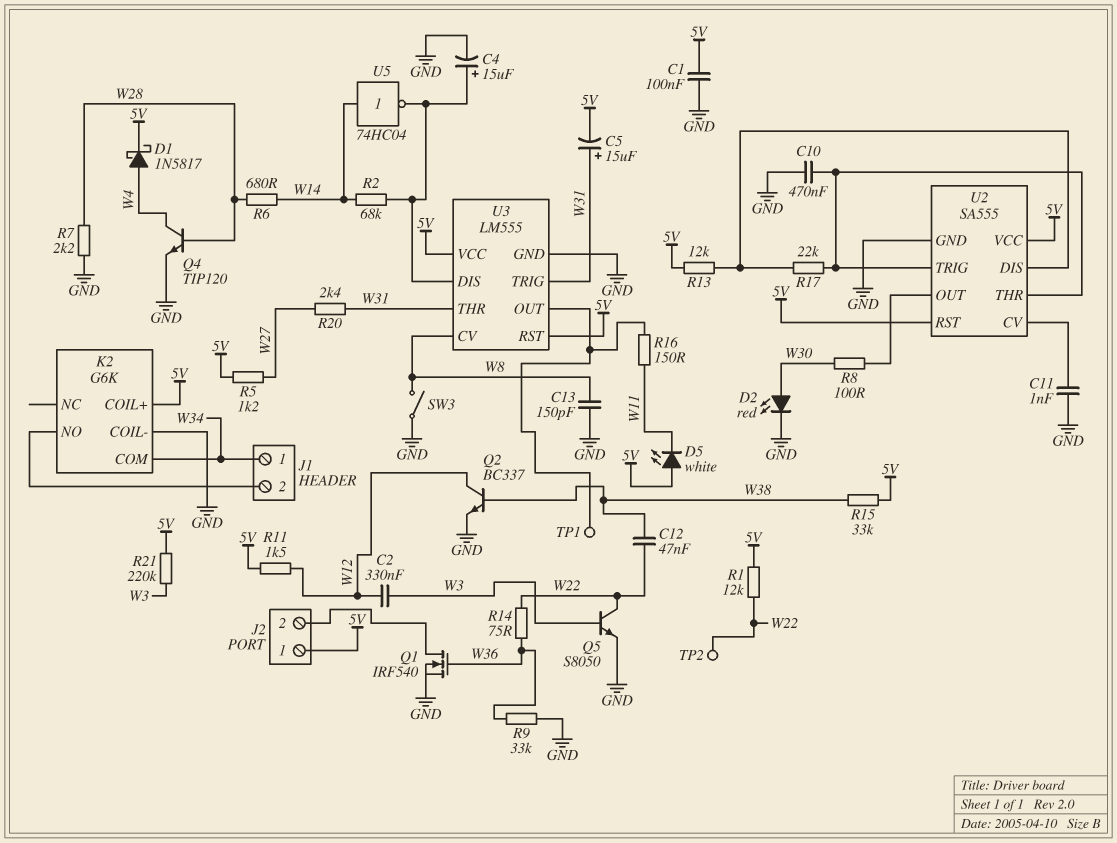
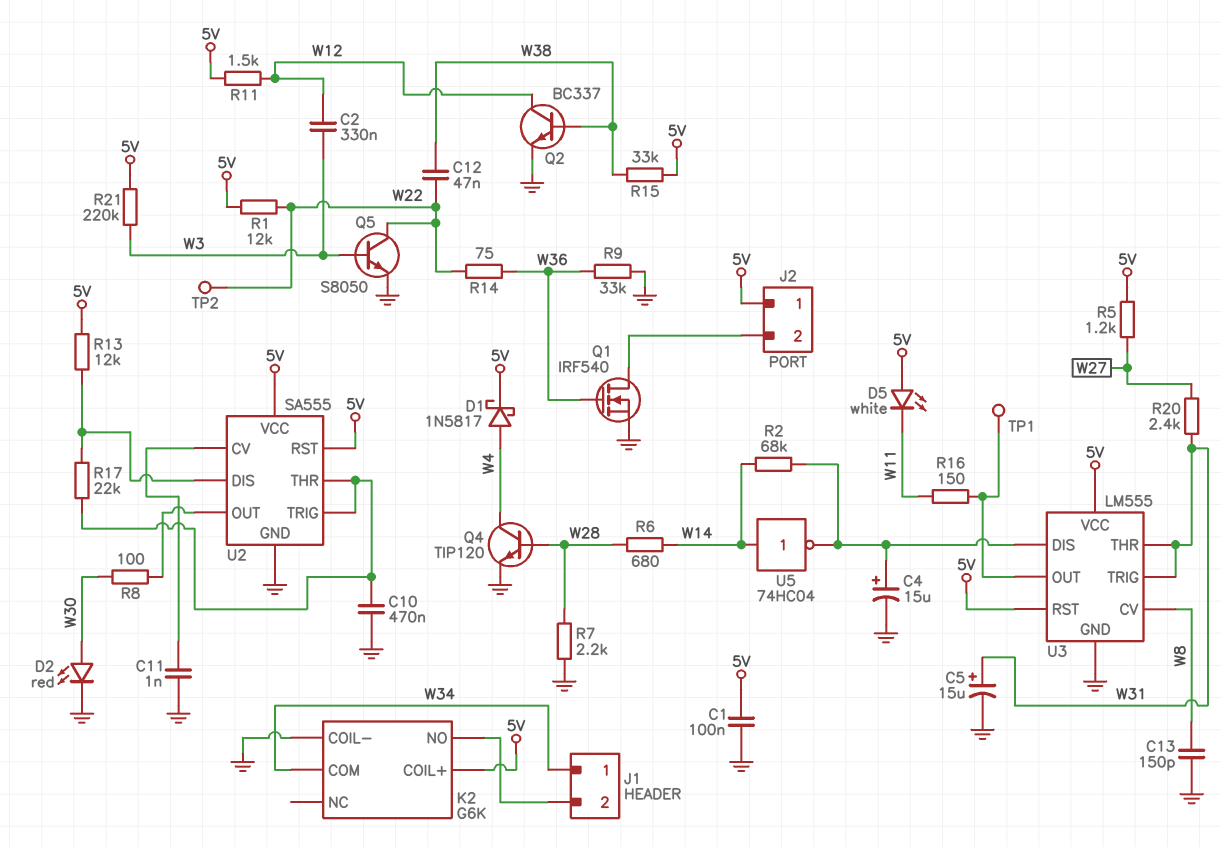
C5: 15uF (plus W31, minus 5V) -> 15uF (plus W31, minus GND)
SW3: switch (GND, W8) -> none

